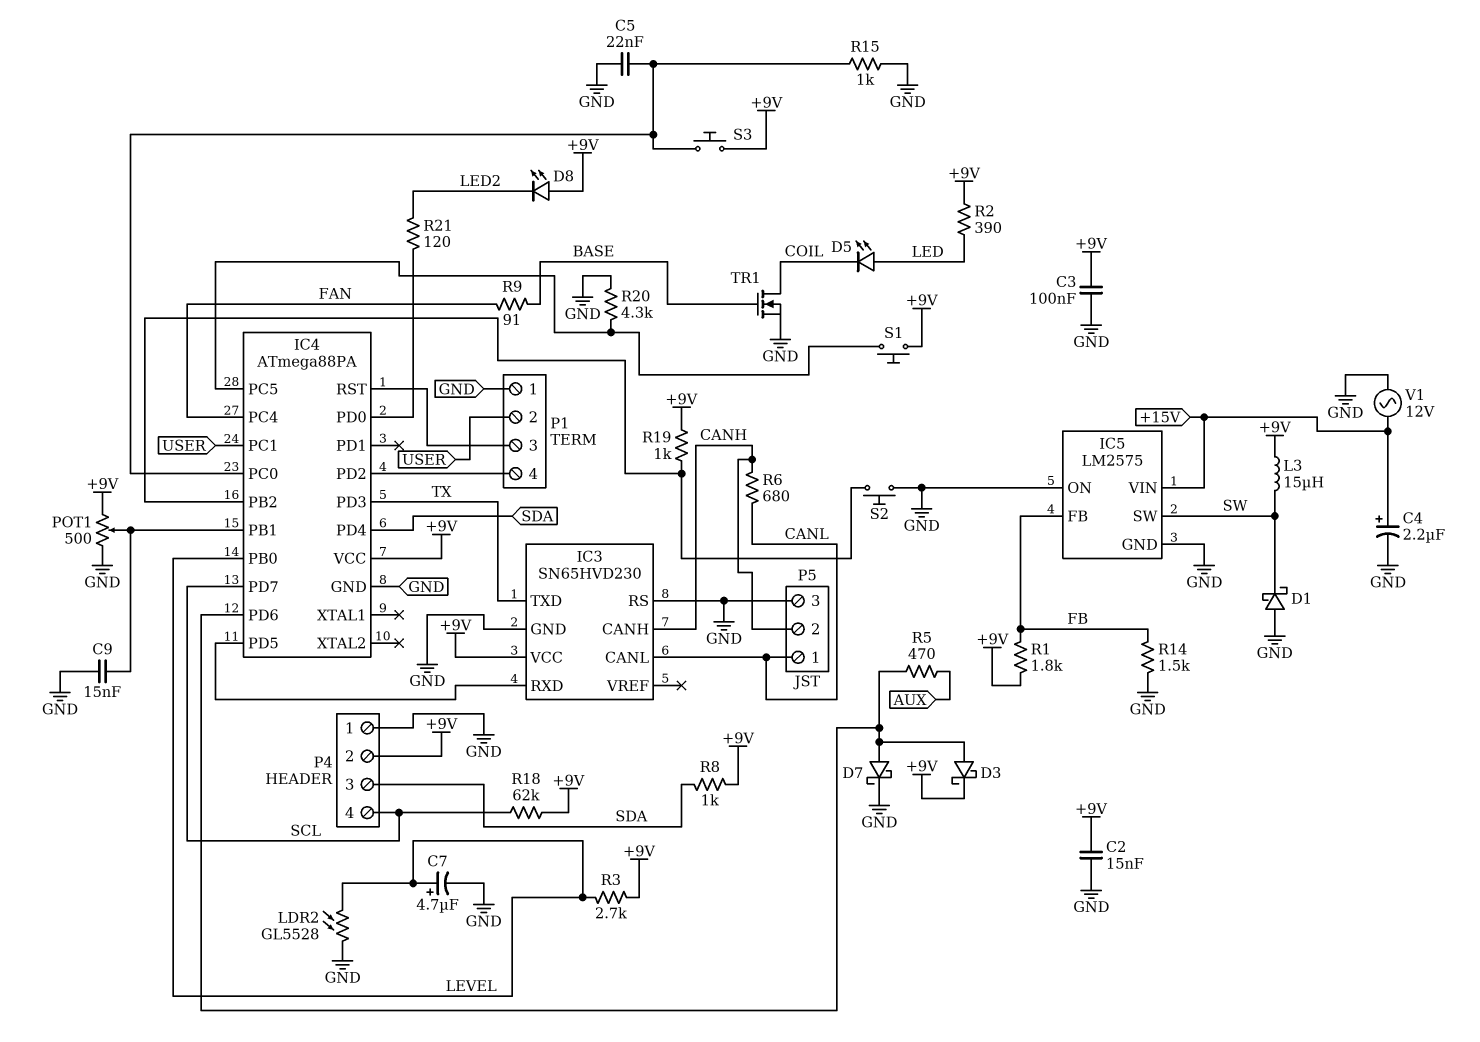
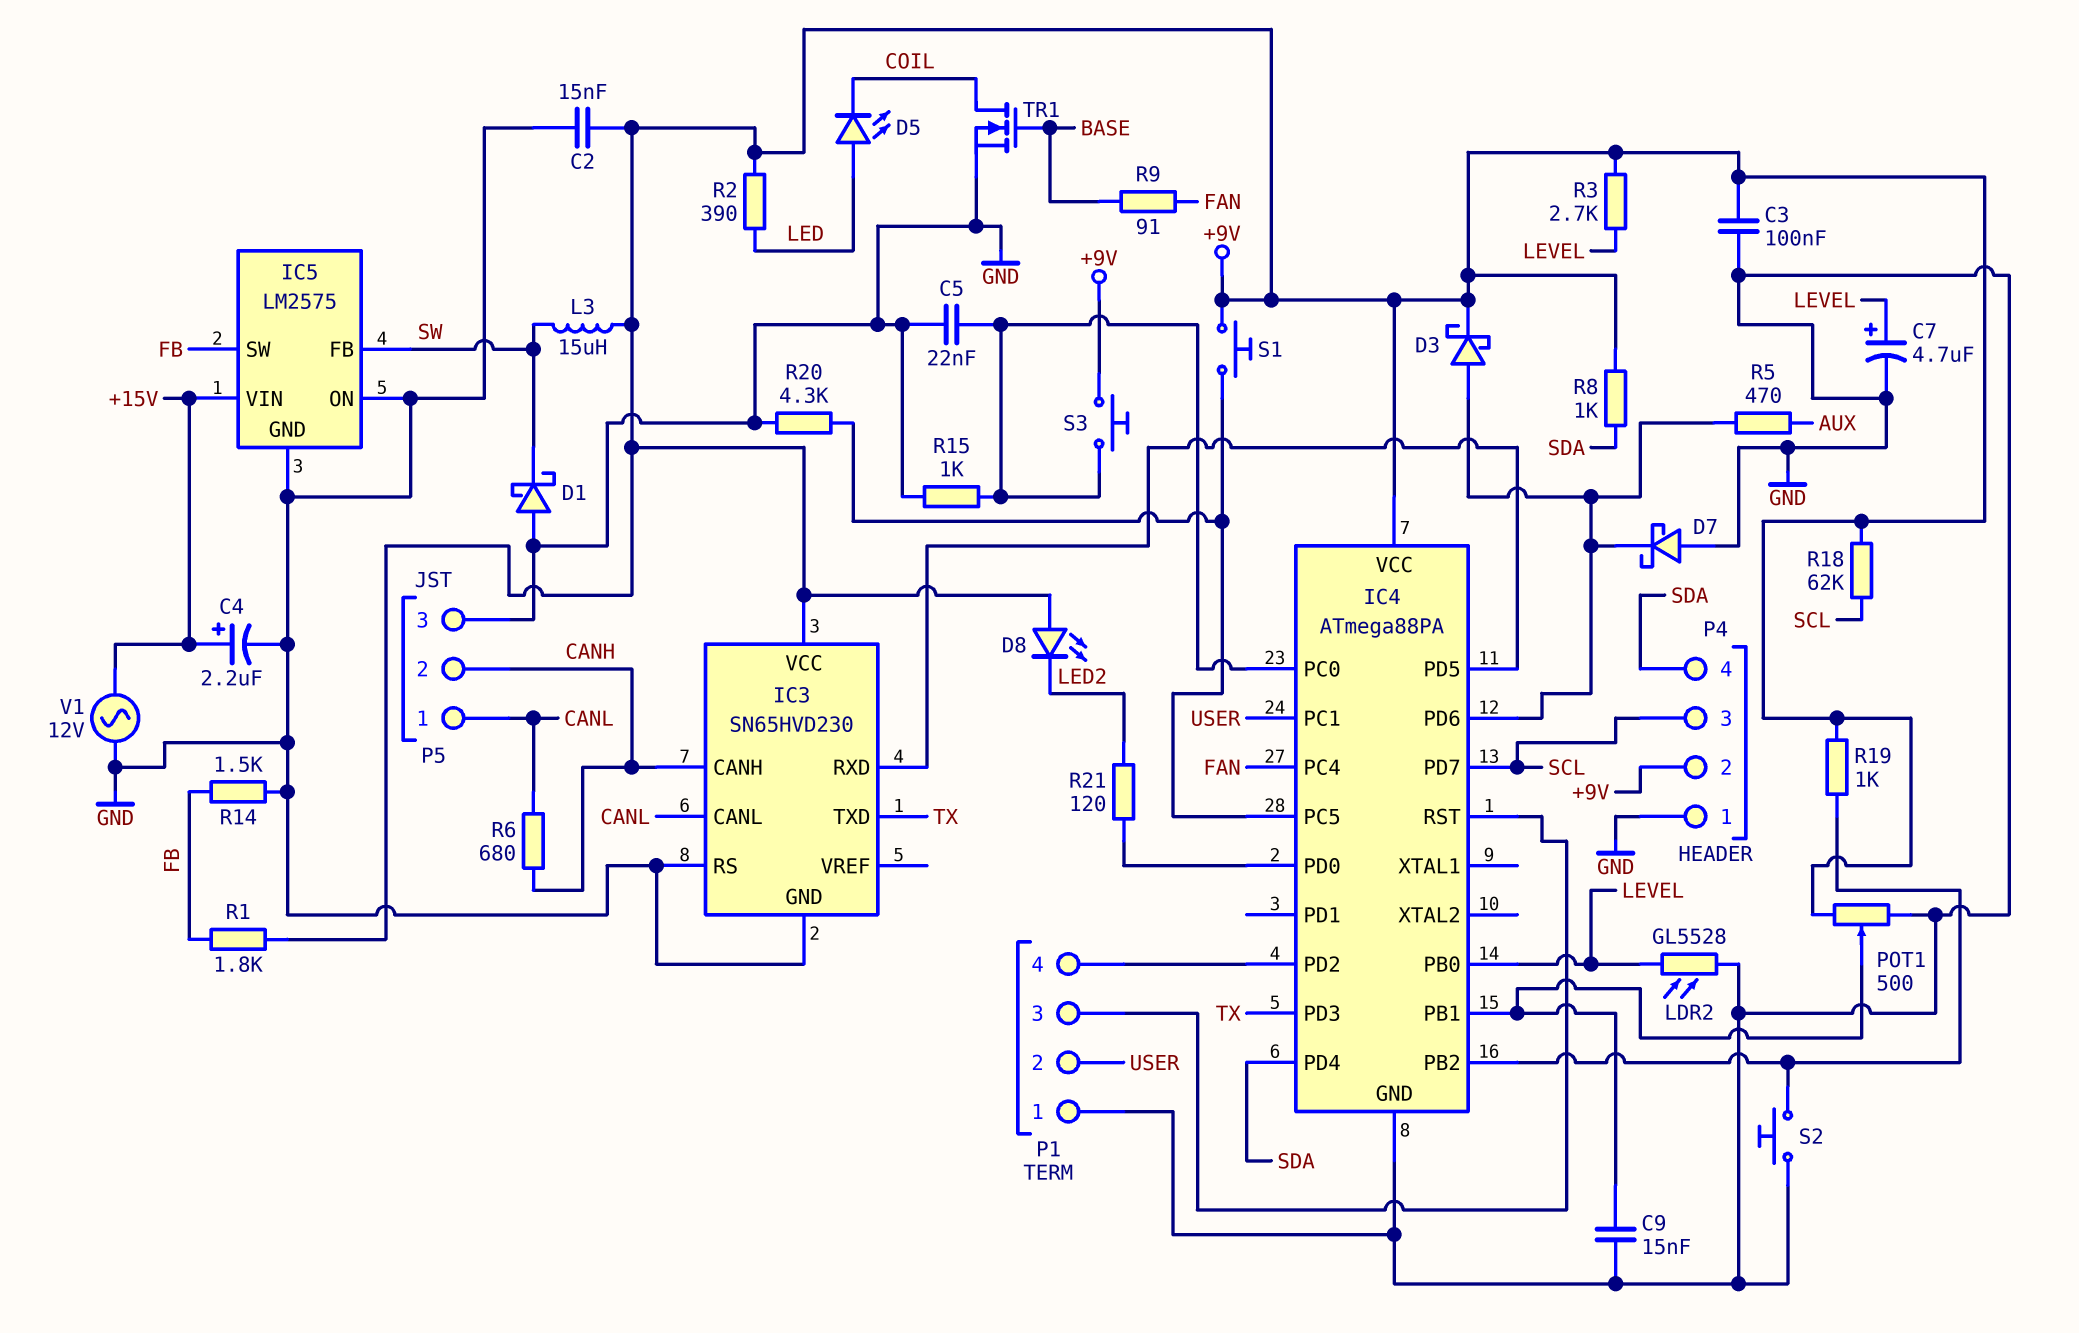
D7: schottky (A IC4/PD6, K GND) -> schottky (A GND, K IC4/PD6)
IC5 pin FB: FB -> SW
IC5 pin SW: SW -> FB
P4 pin 3: SDA -> SCL
P4 pin 4: SCL -> SDA

